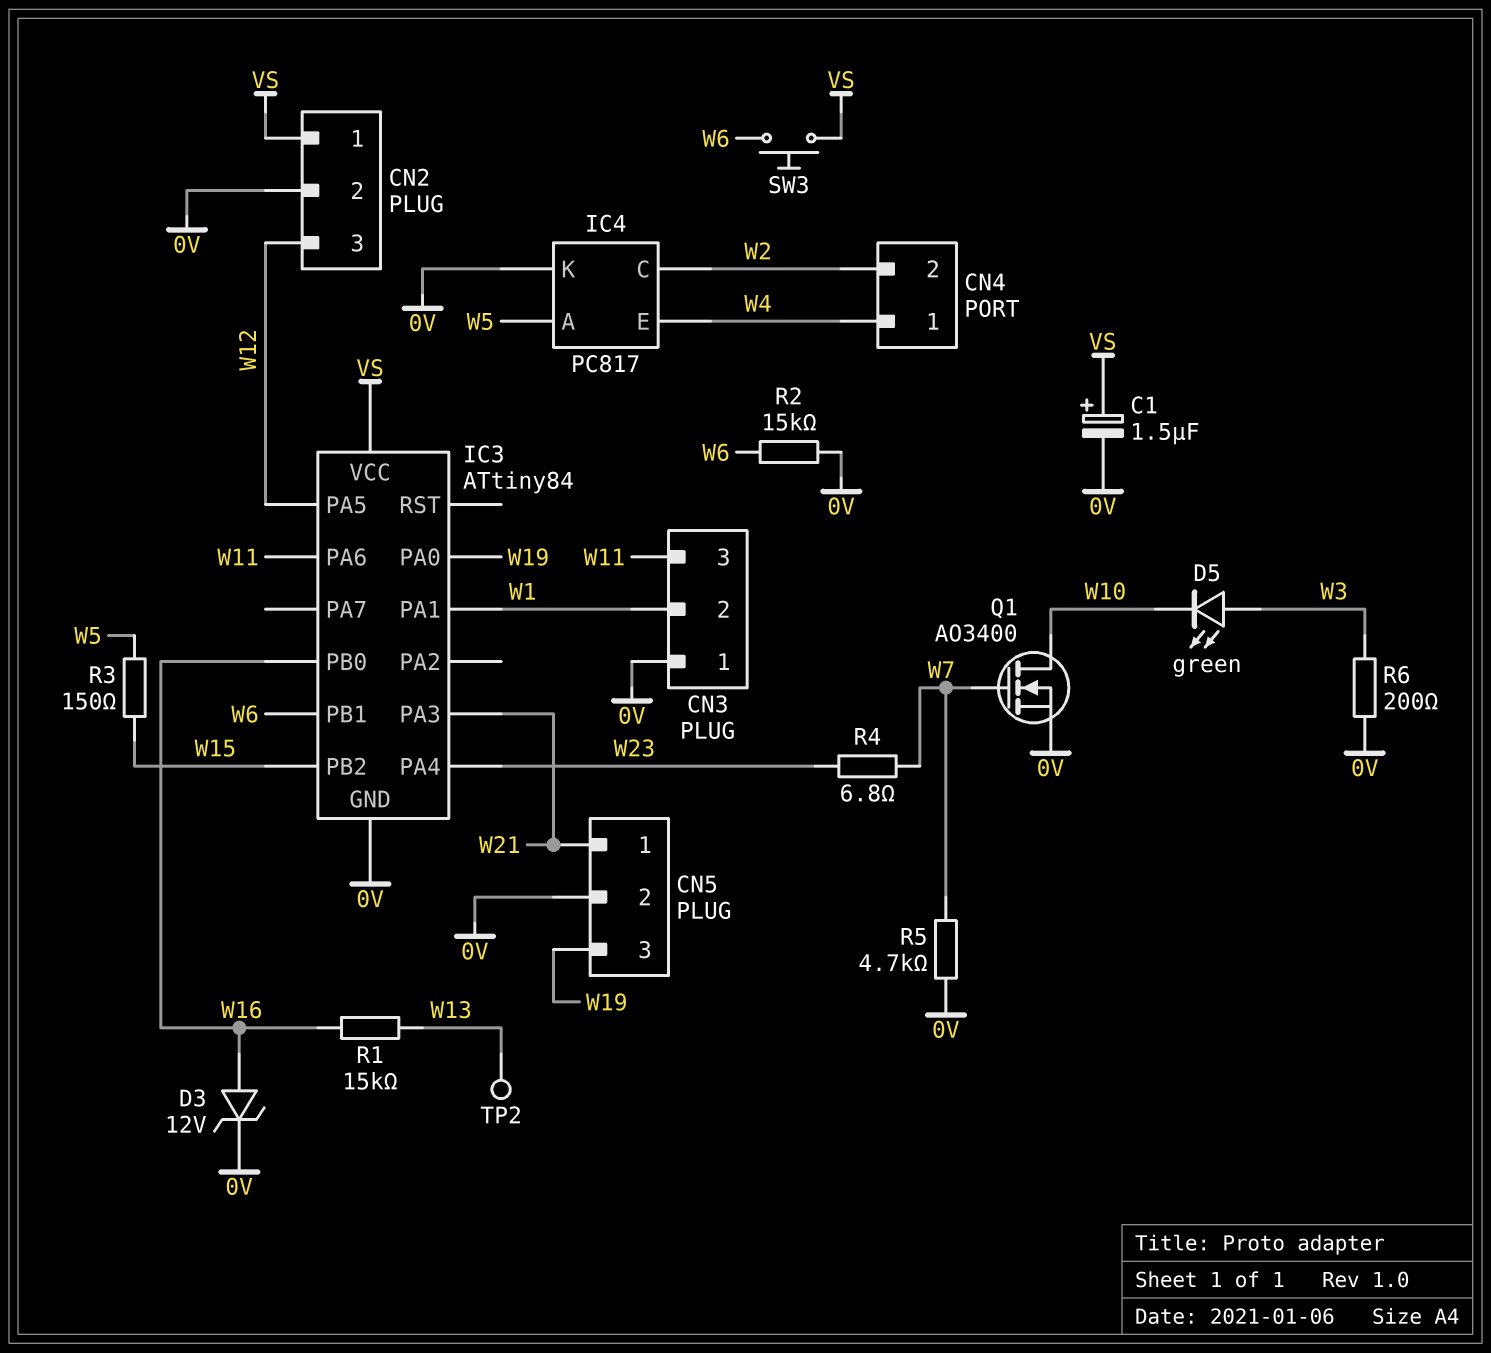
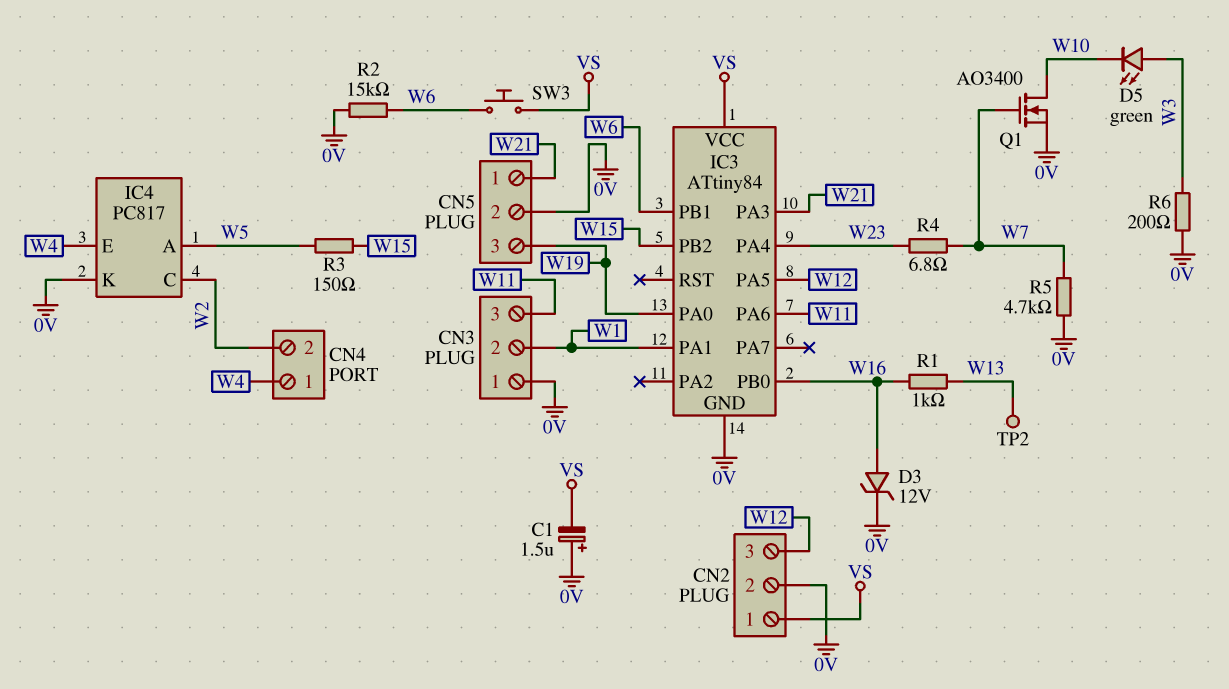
C1: 1.5uF (plus VS, minus 0V) -> 1.5uF (plus 0V, minus VS)
R1: 15k (W13, W16) -> 1k (W13, W16)

